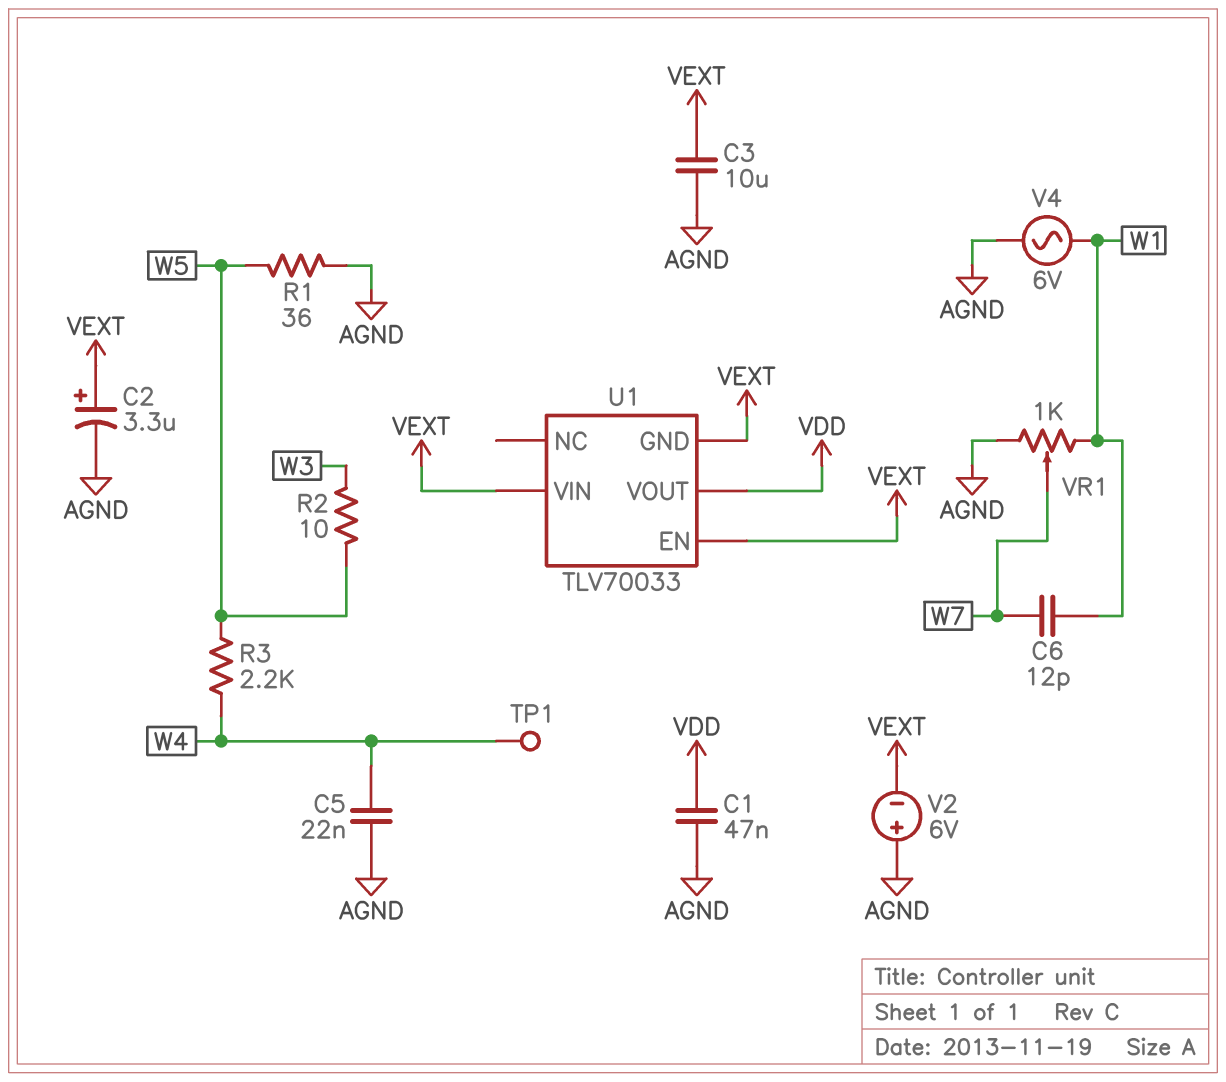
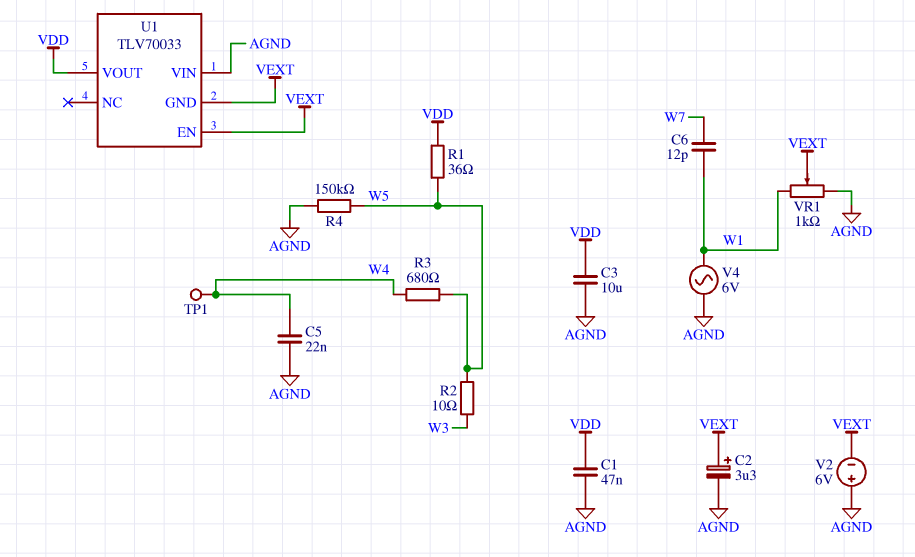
C3: 10uF (AGND, VEXT) -> 10uF (AGND, VDD)
R1: 36 (AGND, W5) -> 36 (VDD, W5)
R3: 2.2k (W4, W5) -> 680 (W4, W5)
R4: none -> 150k (AGND, W5)
U1 pin VIN: VEXT -> AGND
VR1: 1k (AGND, W1, wiper W7) -> 1k (AGND, W1, wiper VEXT)

